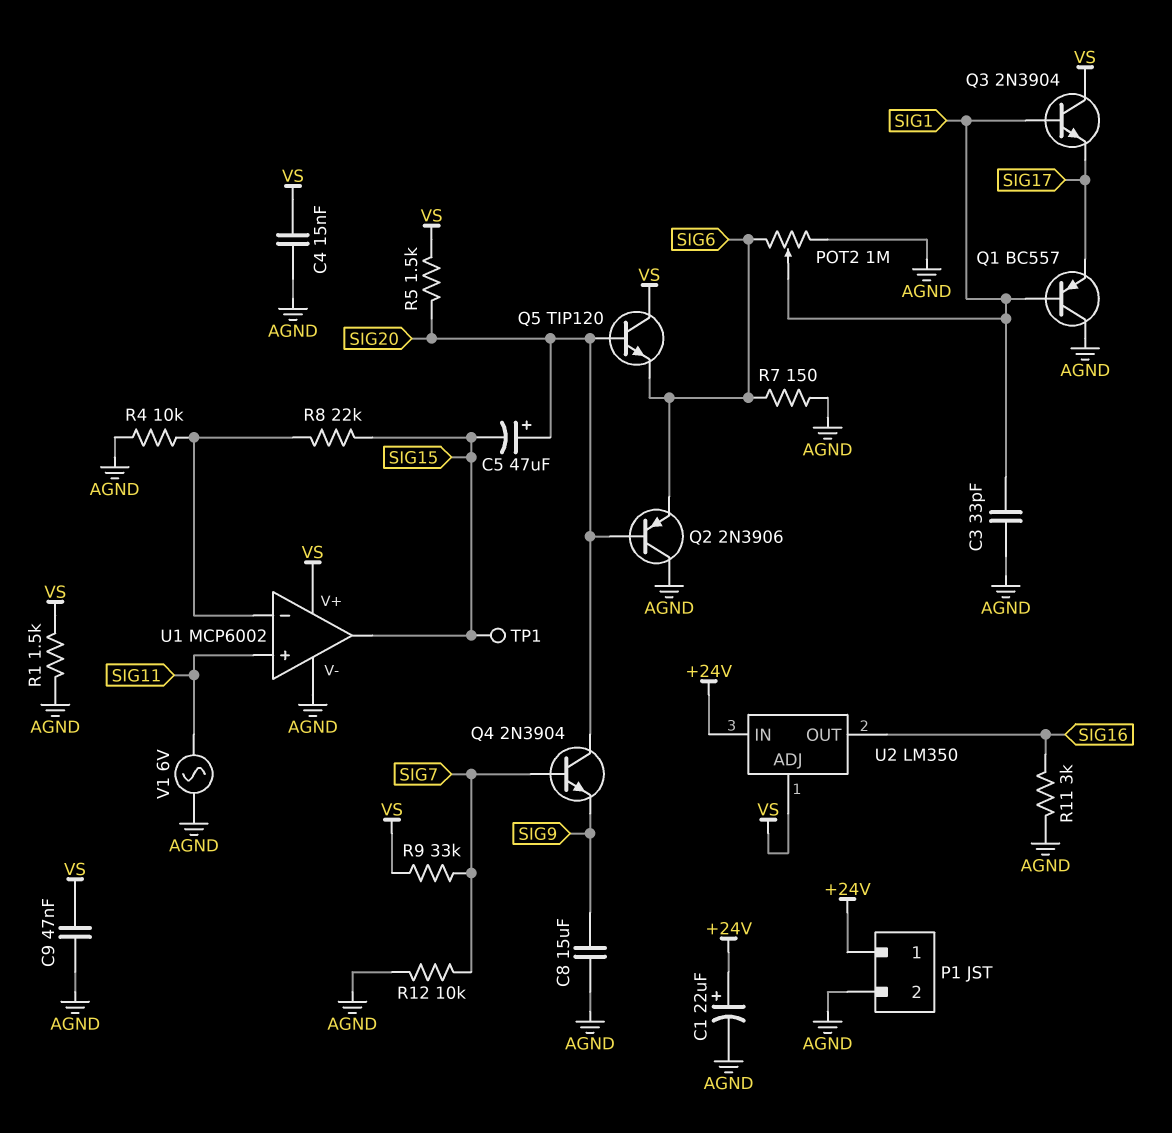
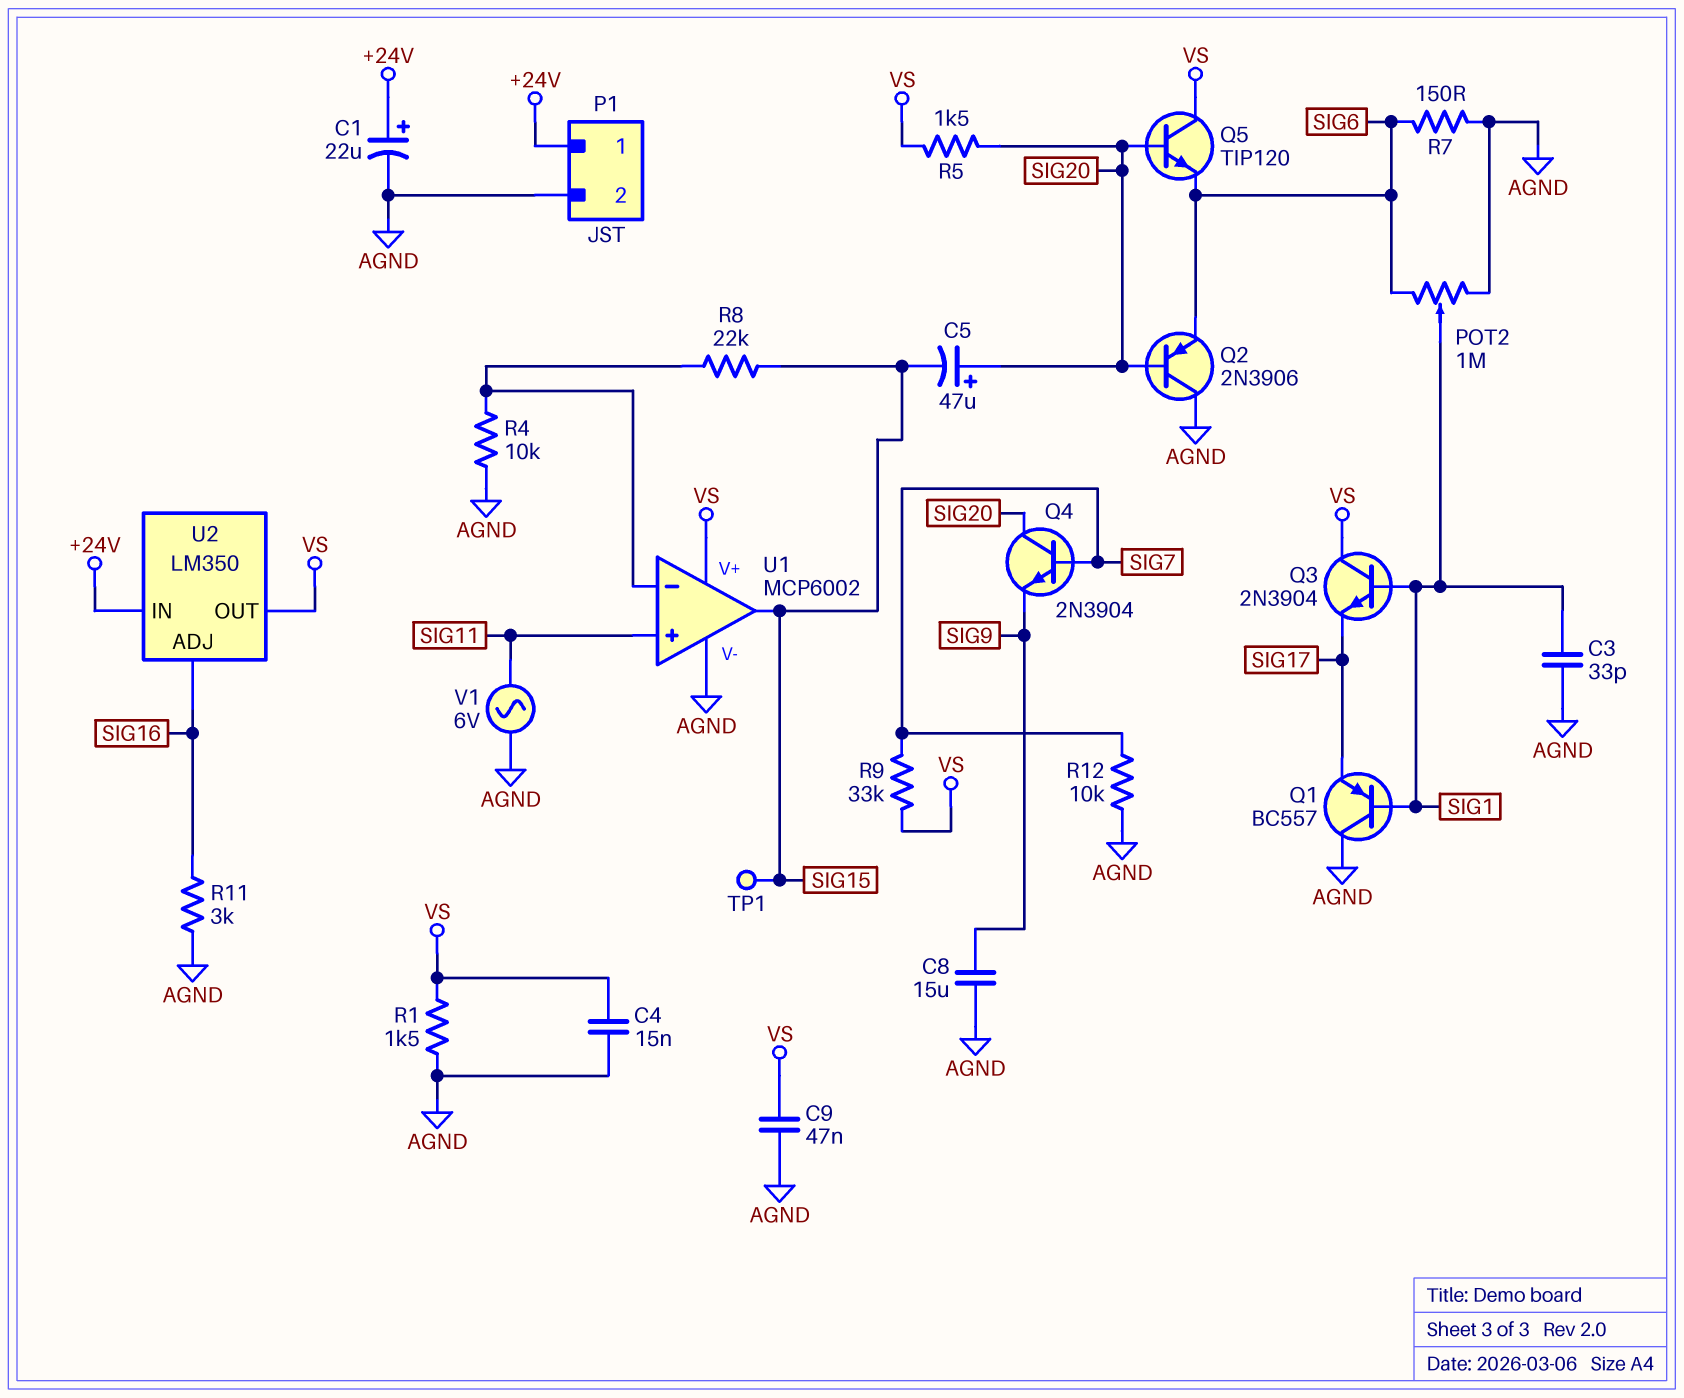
U2 pin ADJ: VS -> SIG16
U2 pin OUT: SIG16 -> VS

